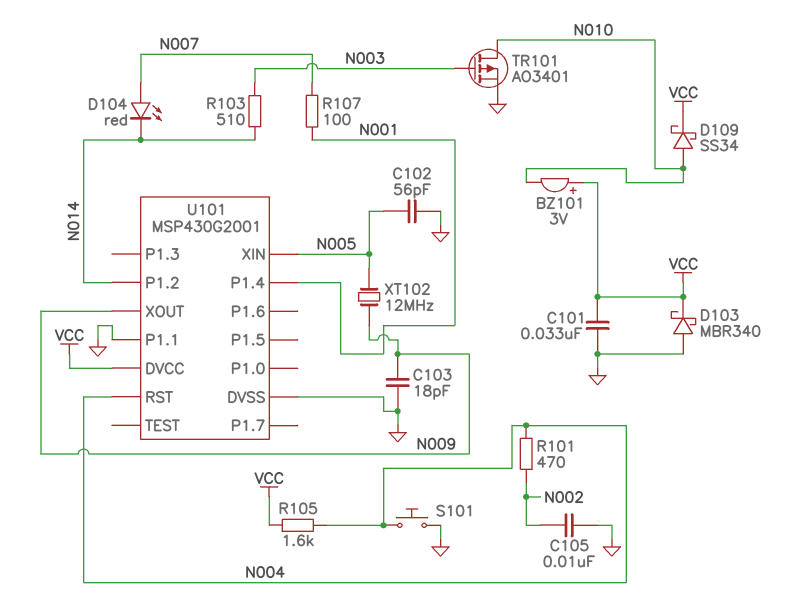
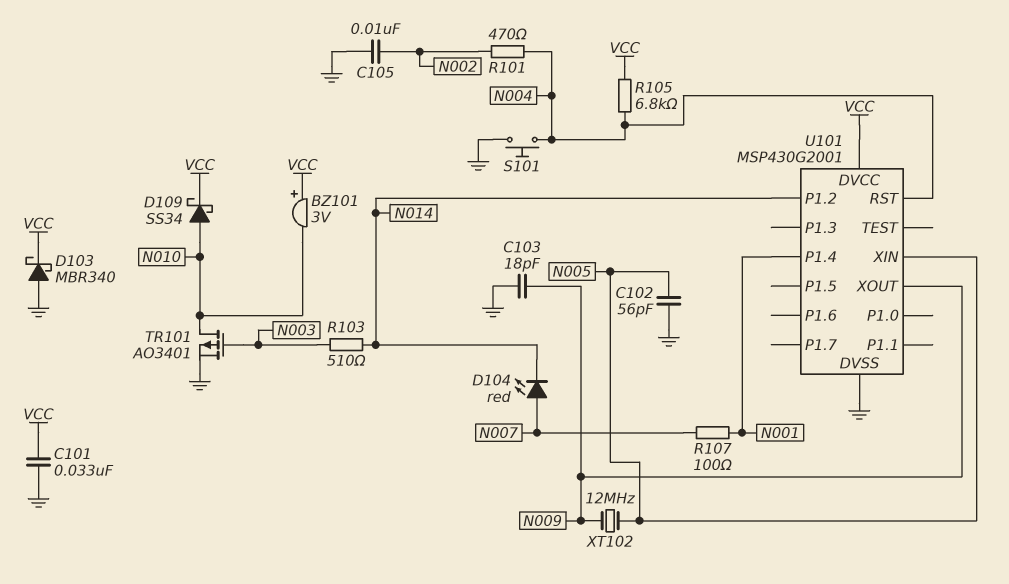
R105: 1.6k (N004, VCC) -> 6.8k (N004, VCC)
U101 pin P1.1: GND -> none

